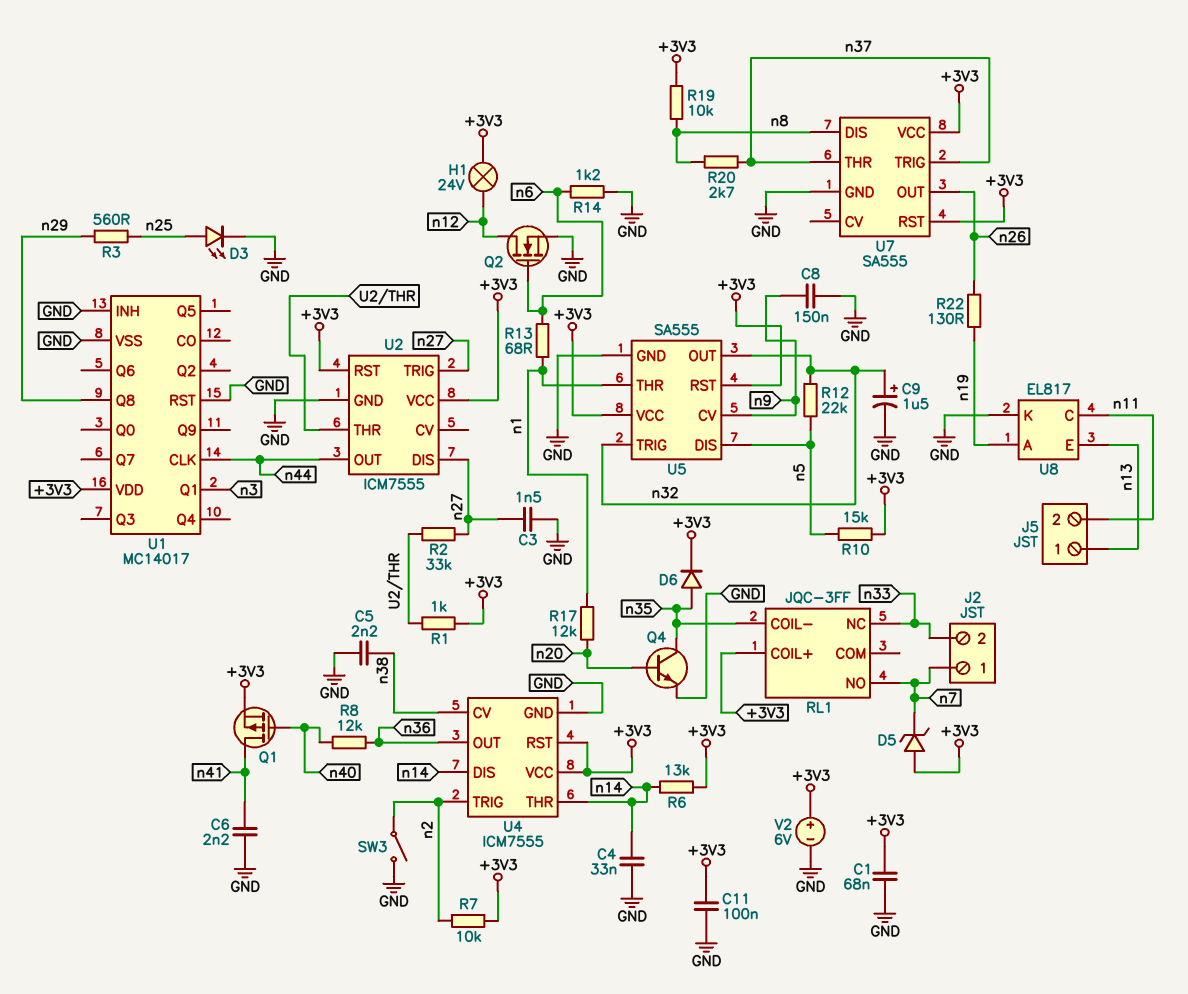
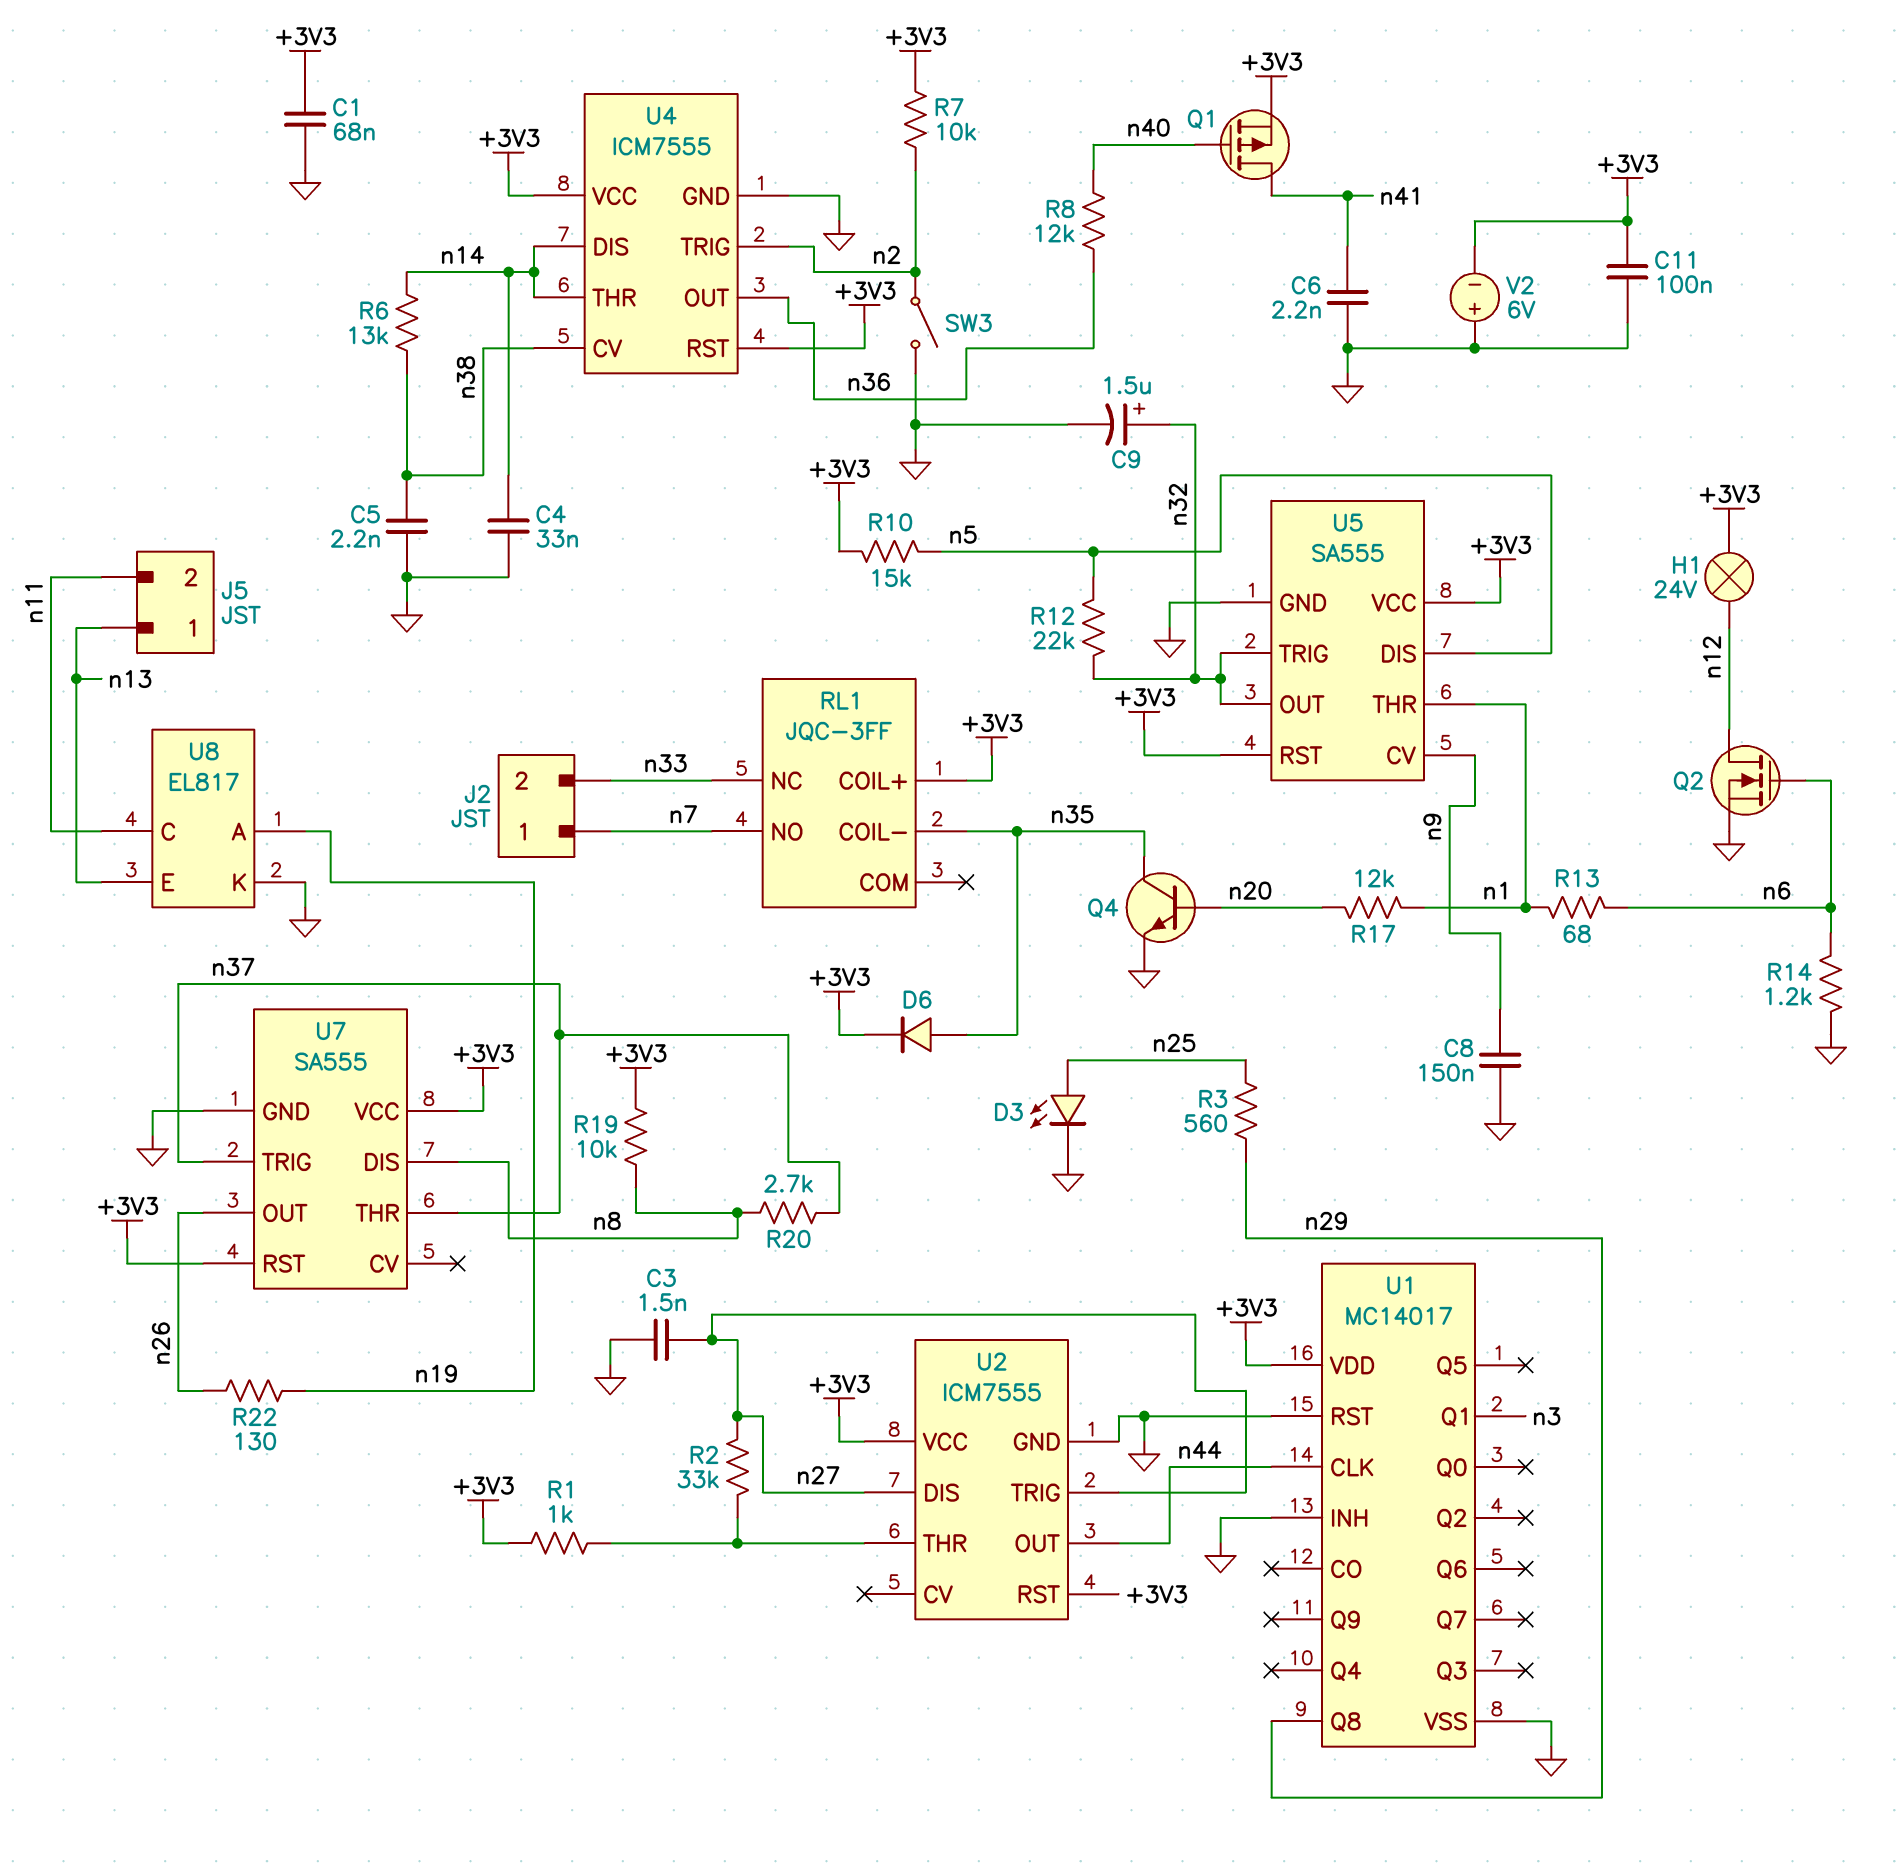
D5: zener (A +3V3, K n7) -> none
R6: 13k (+3V3, n14) -> 13k (n14, n38)
V2: 6V (plus +3V3, minus GND) -> 6V (plus GND, minus +3V3)

